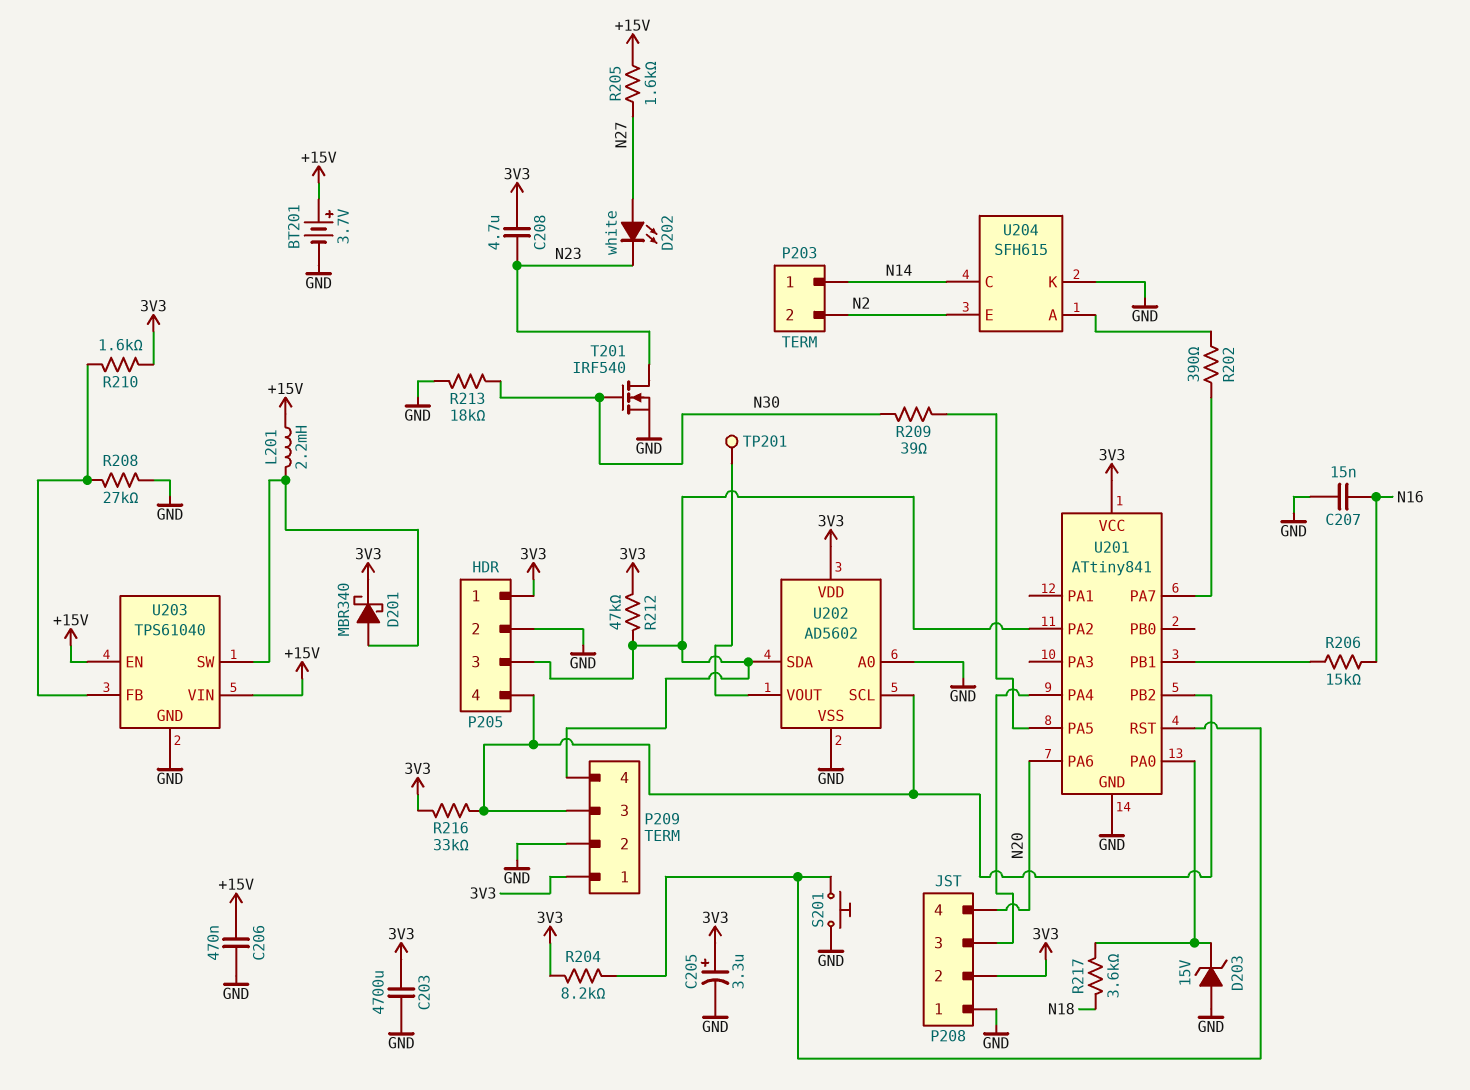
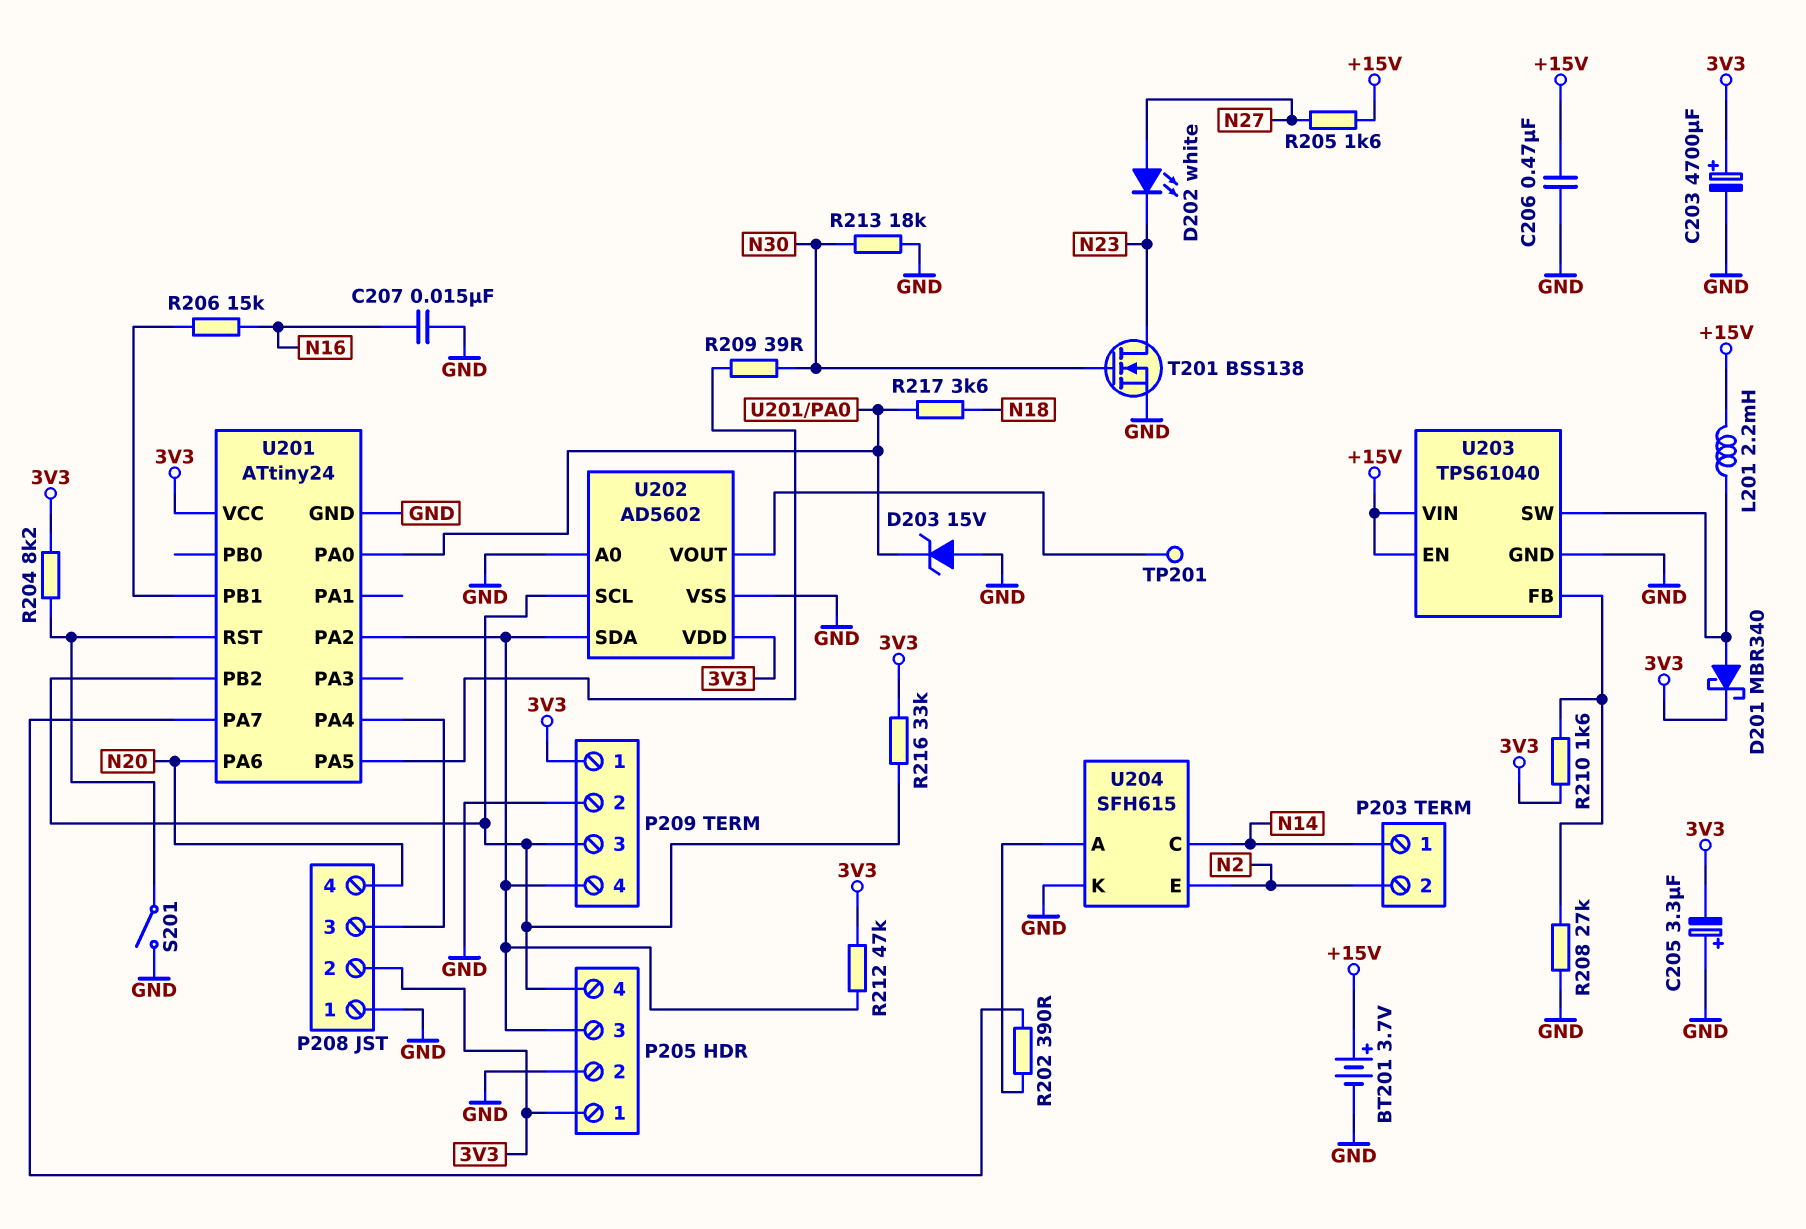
C203: 4700uF (3V3, GND) -> 4700uF (plus 3V3, minus GND)
C205: 3.3uF (plus 3V3, minus GND) -> 3.3uF (plus GND, minus 3V3)
C208: 4.7uF (3V3, N23) -> none
S201: button (GND, U201/RST) -> switch (GND, U201/RST)
T201: NMOS IRF540 (G N30, D N23, S GND) -> NMOS BSS138 (G N30, D N23, S GND)
U201: ATtiny841 -> ATtiny24

